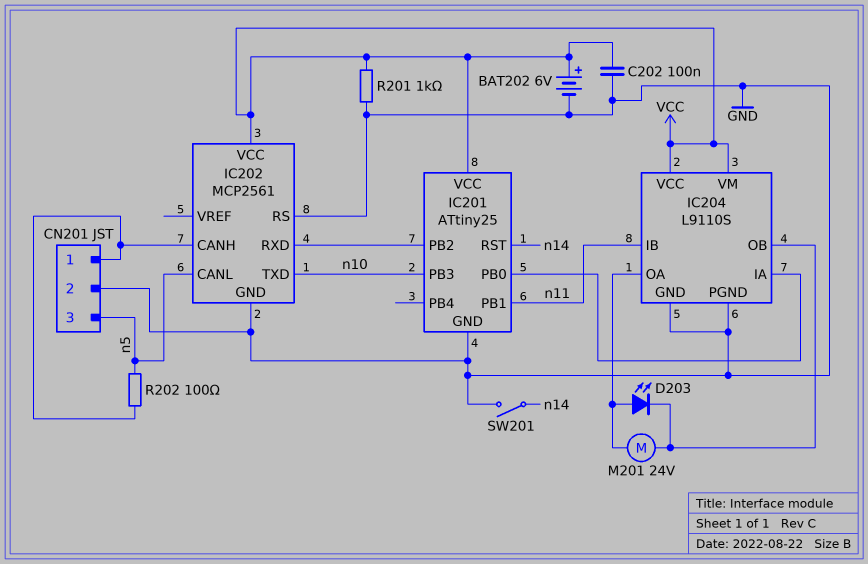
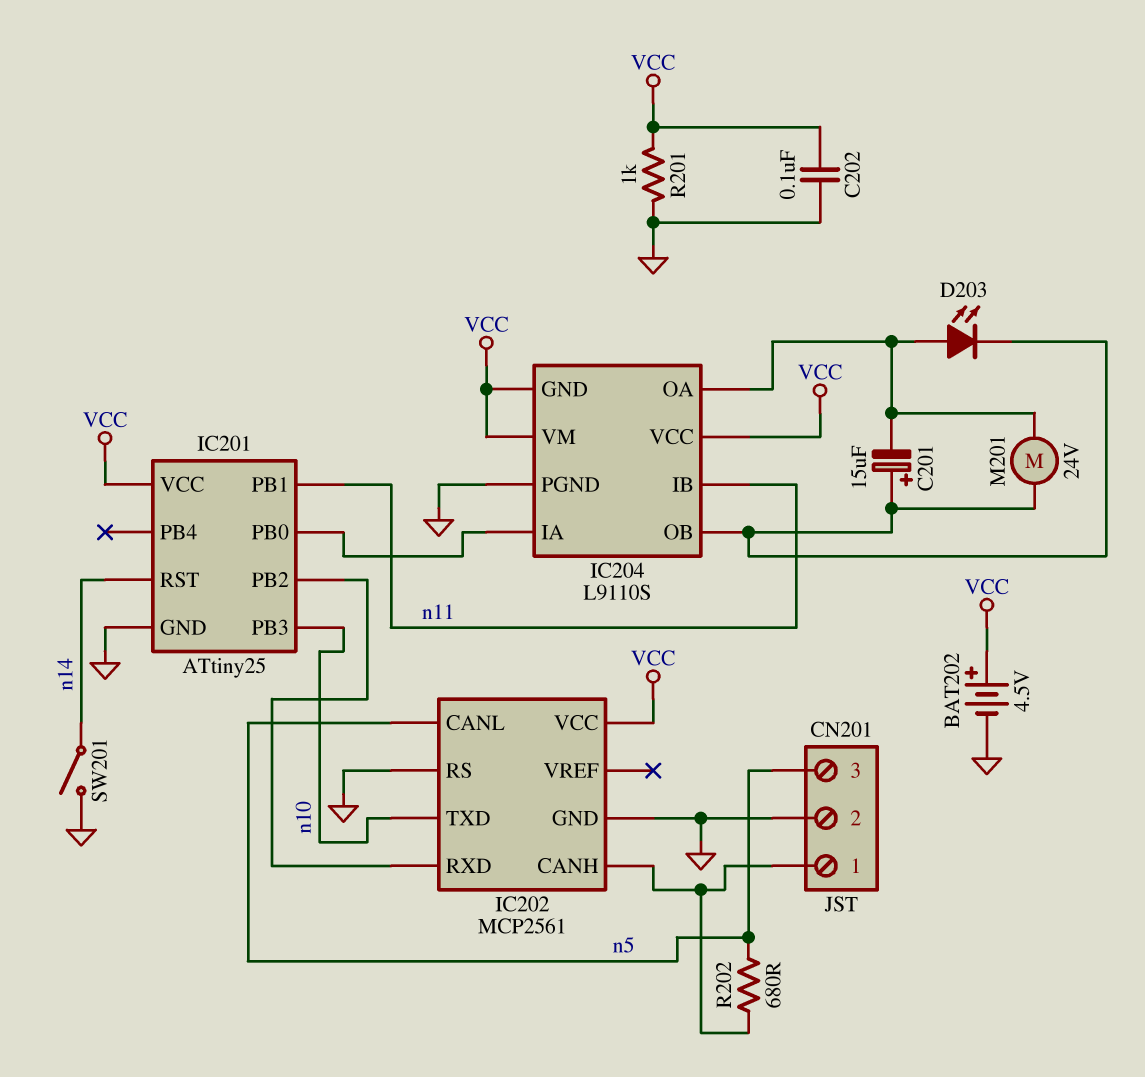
BAT202: 6V (plus VCC, minus GND) -> 4.5V (plus VCC, minus GND)
C201: none -> 15uF (plus IC204/OB, minus IC204/OA)
IC204 pin GND: GND -> VCC
R202: 100 (CN201/1, n5) -> 680 (CN201/1, n5)

